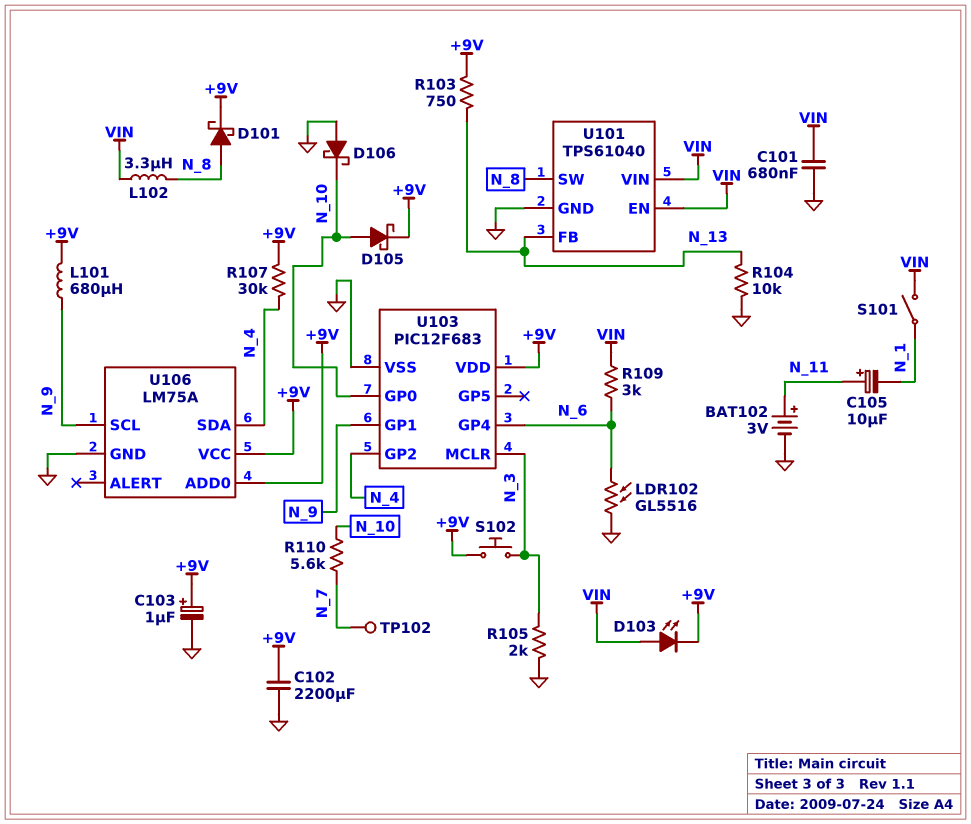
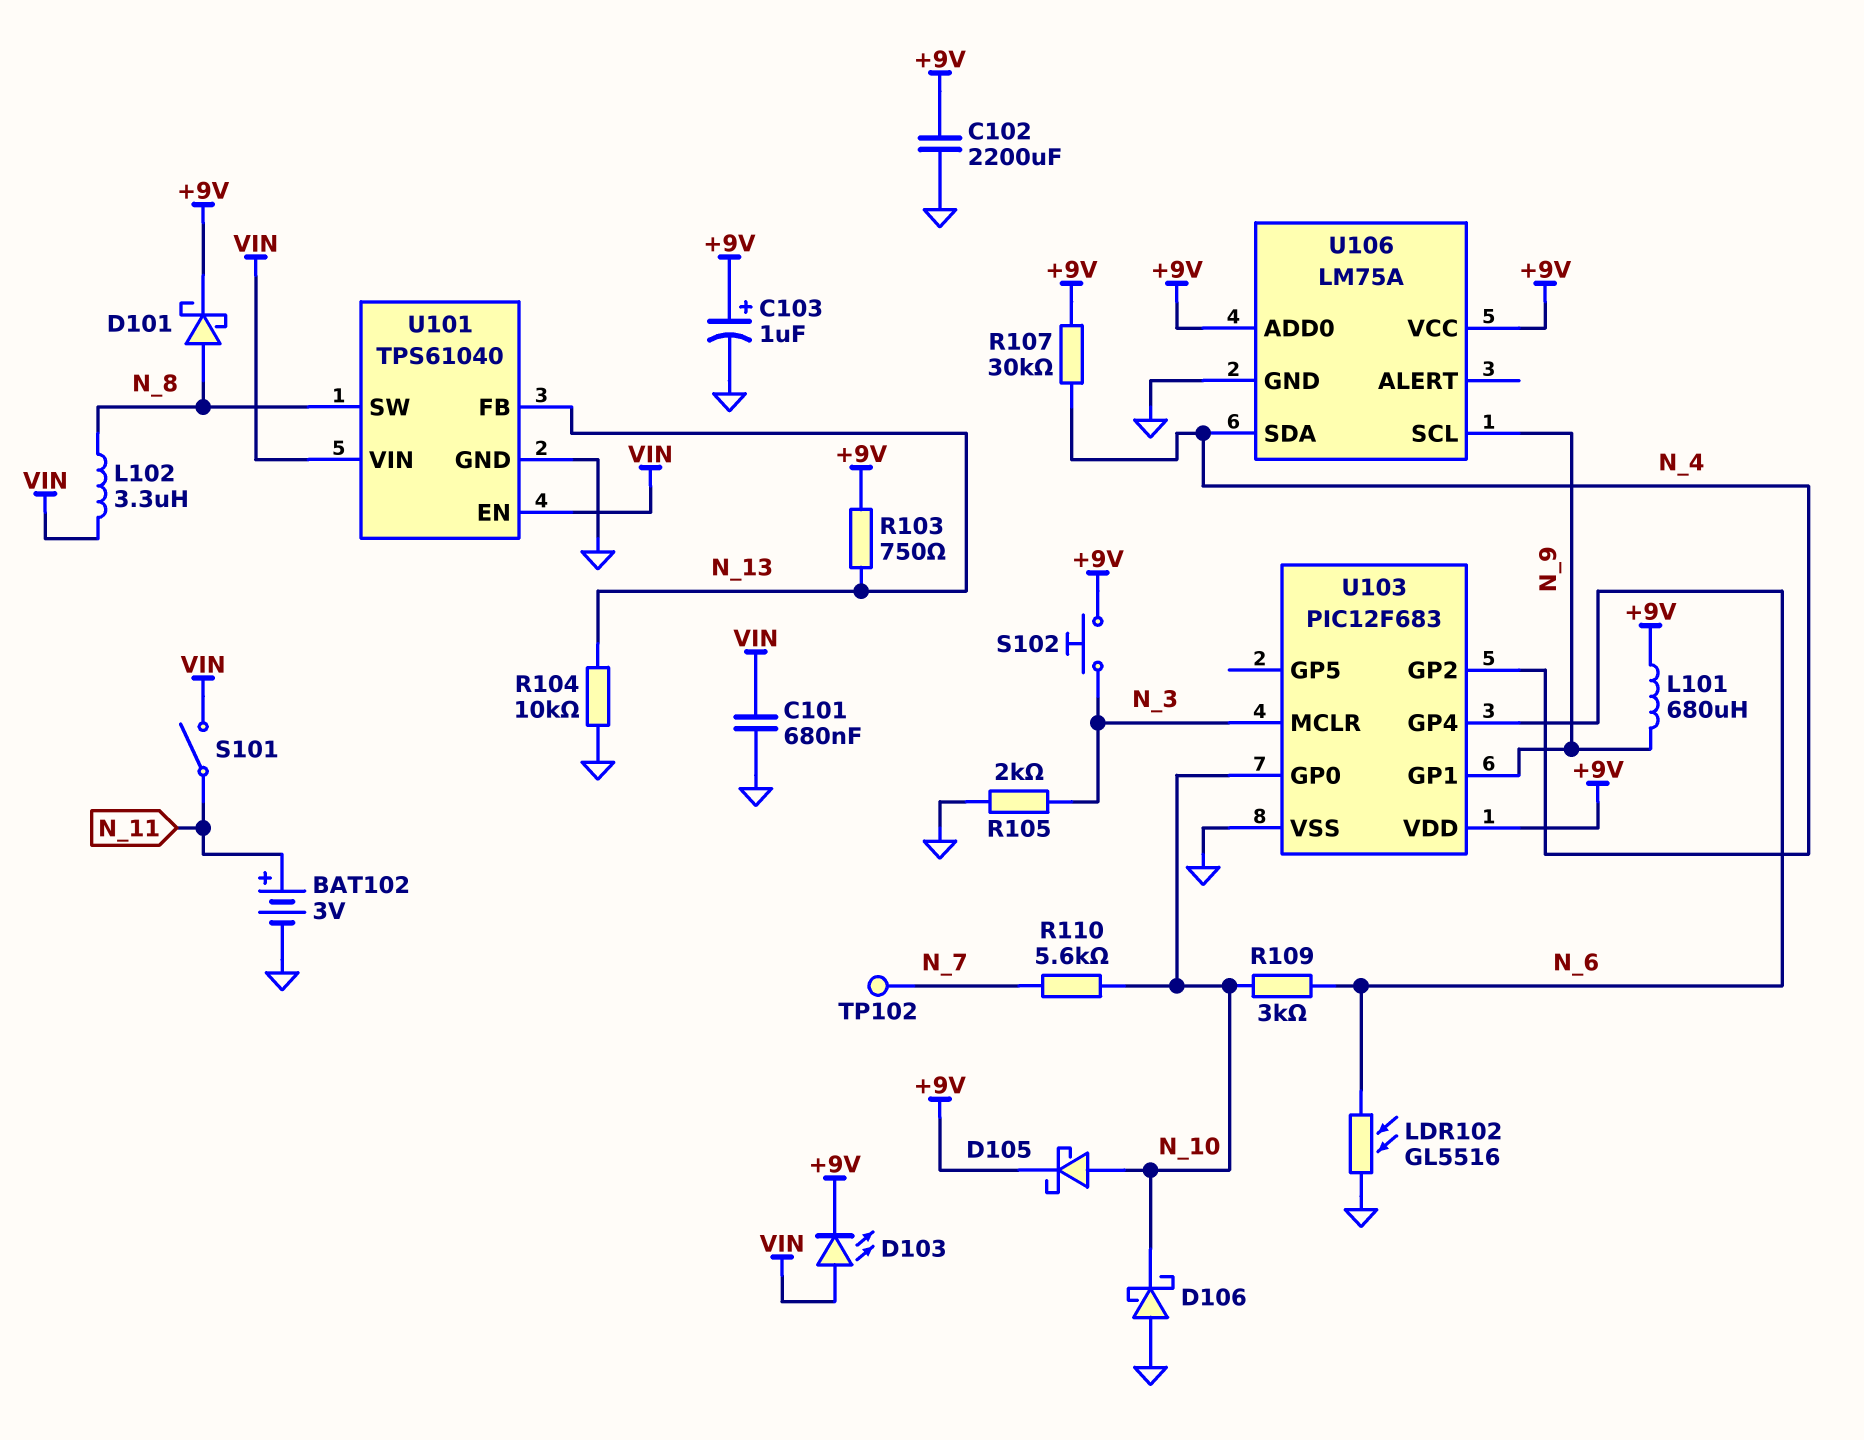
C105: 10uF (plus N_11, minus N_1) -> none
R109: 3k (N_6, VIN) -> 3k (N_6, N_10)
S101: switch (N_1, VIN) -> switch (N_11, VIN)

